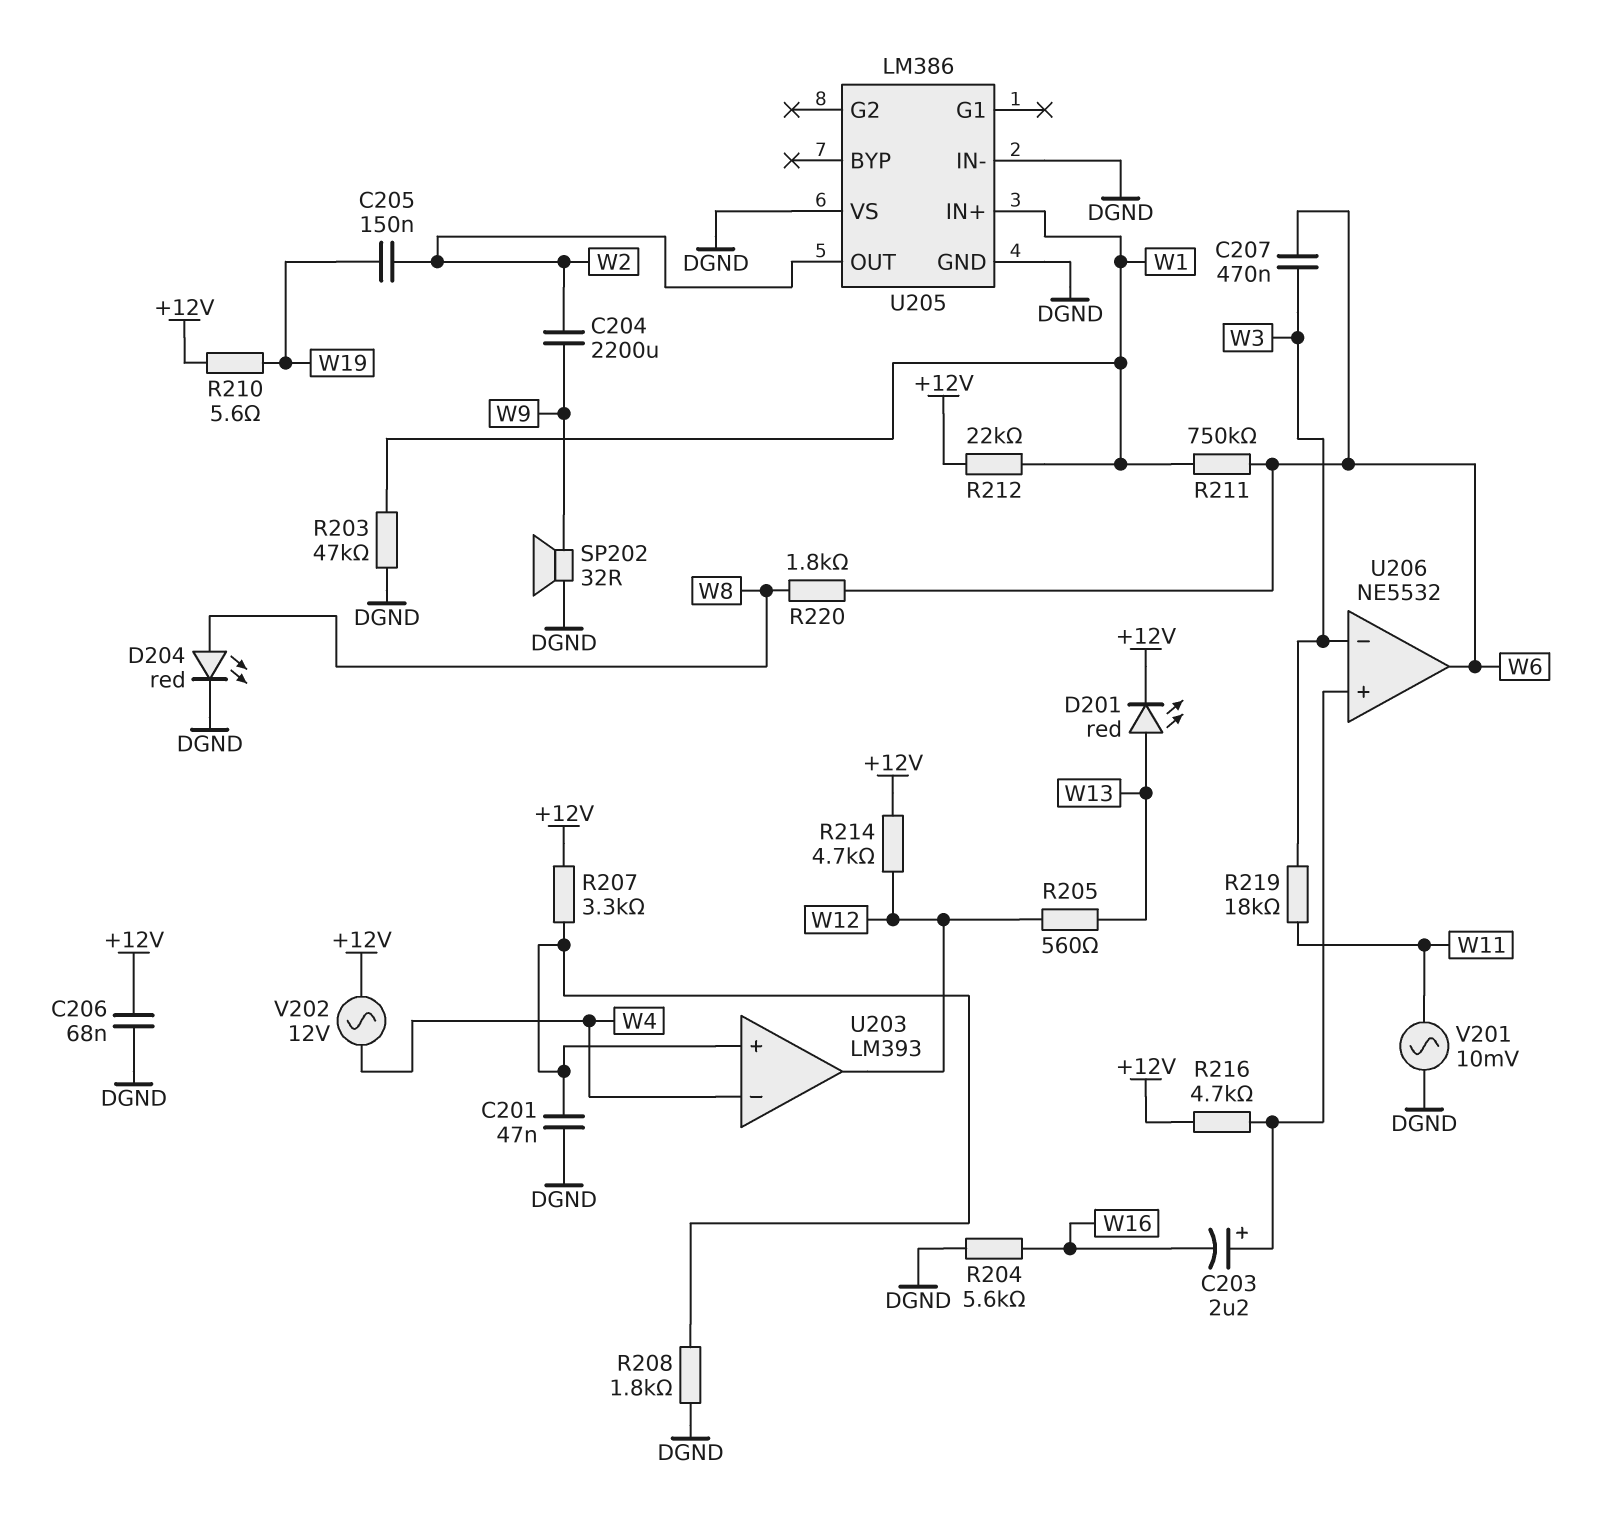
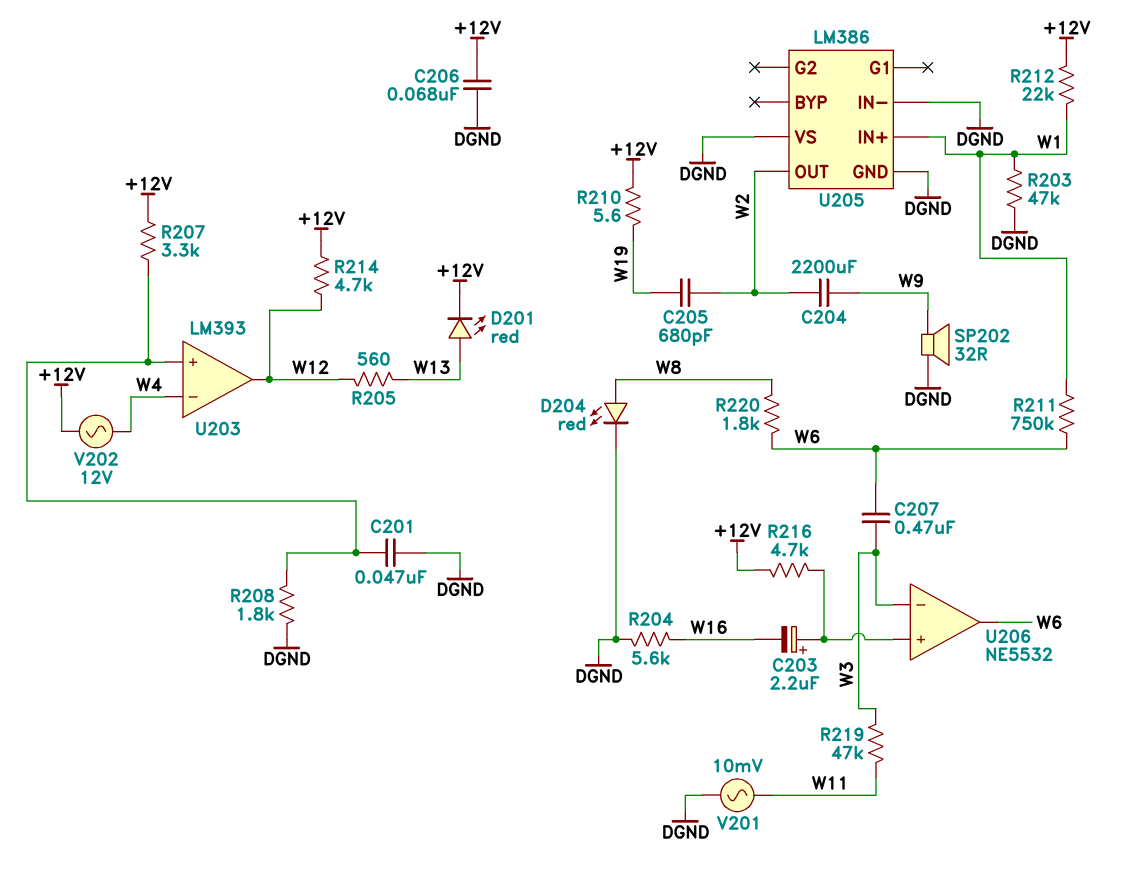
C205: 150nF (W2, W19) -> 680pF (W2, W19)
R219: 18k (W3, W11) -> 47k (W3, W11)

